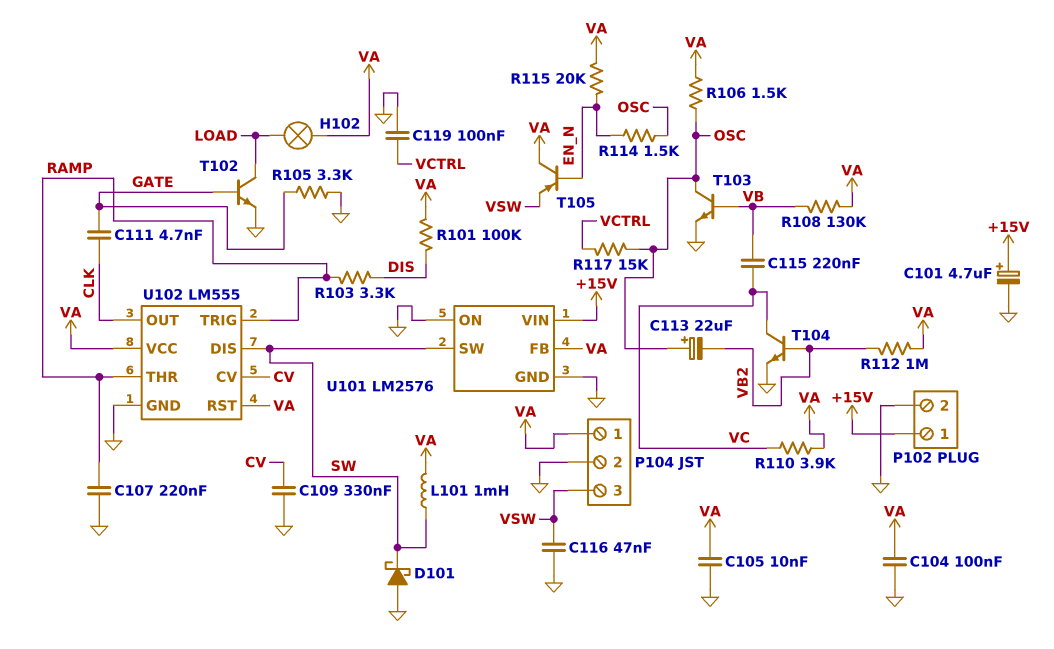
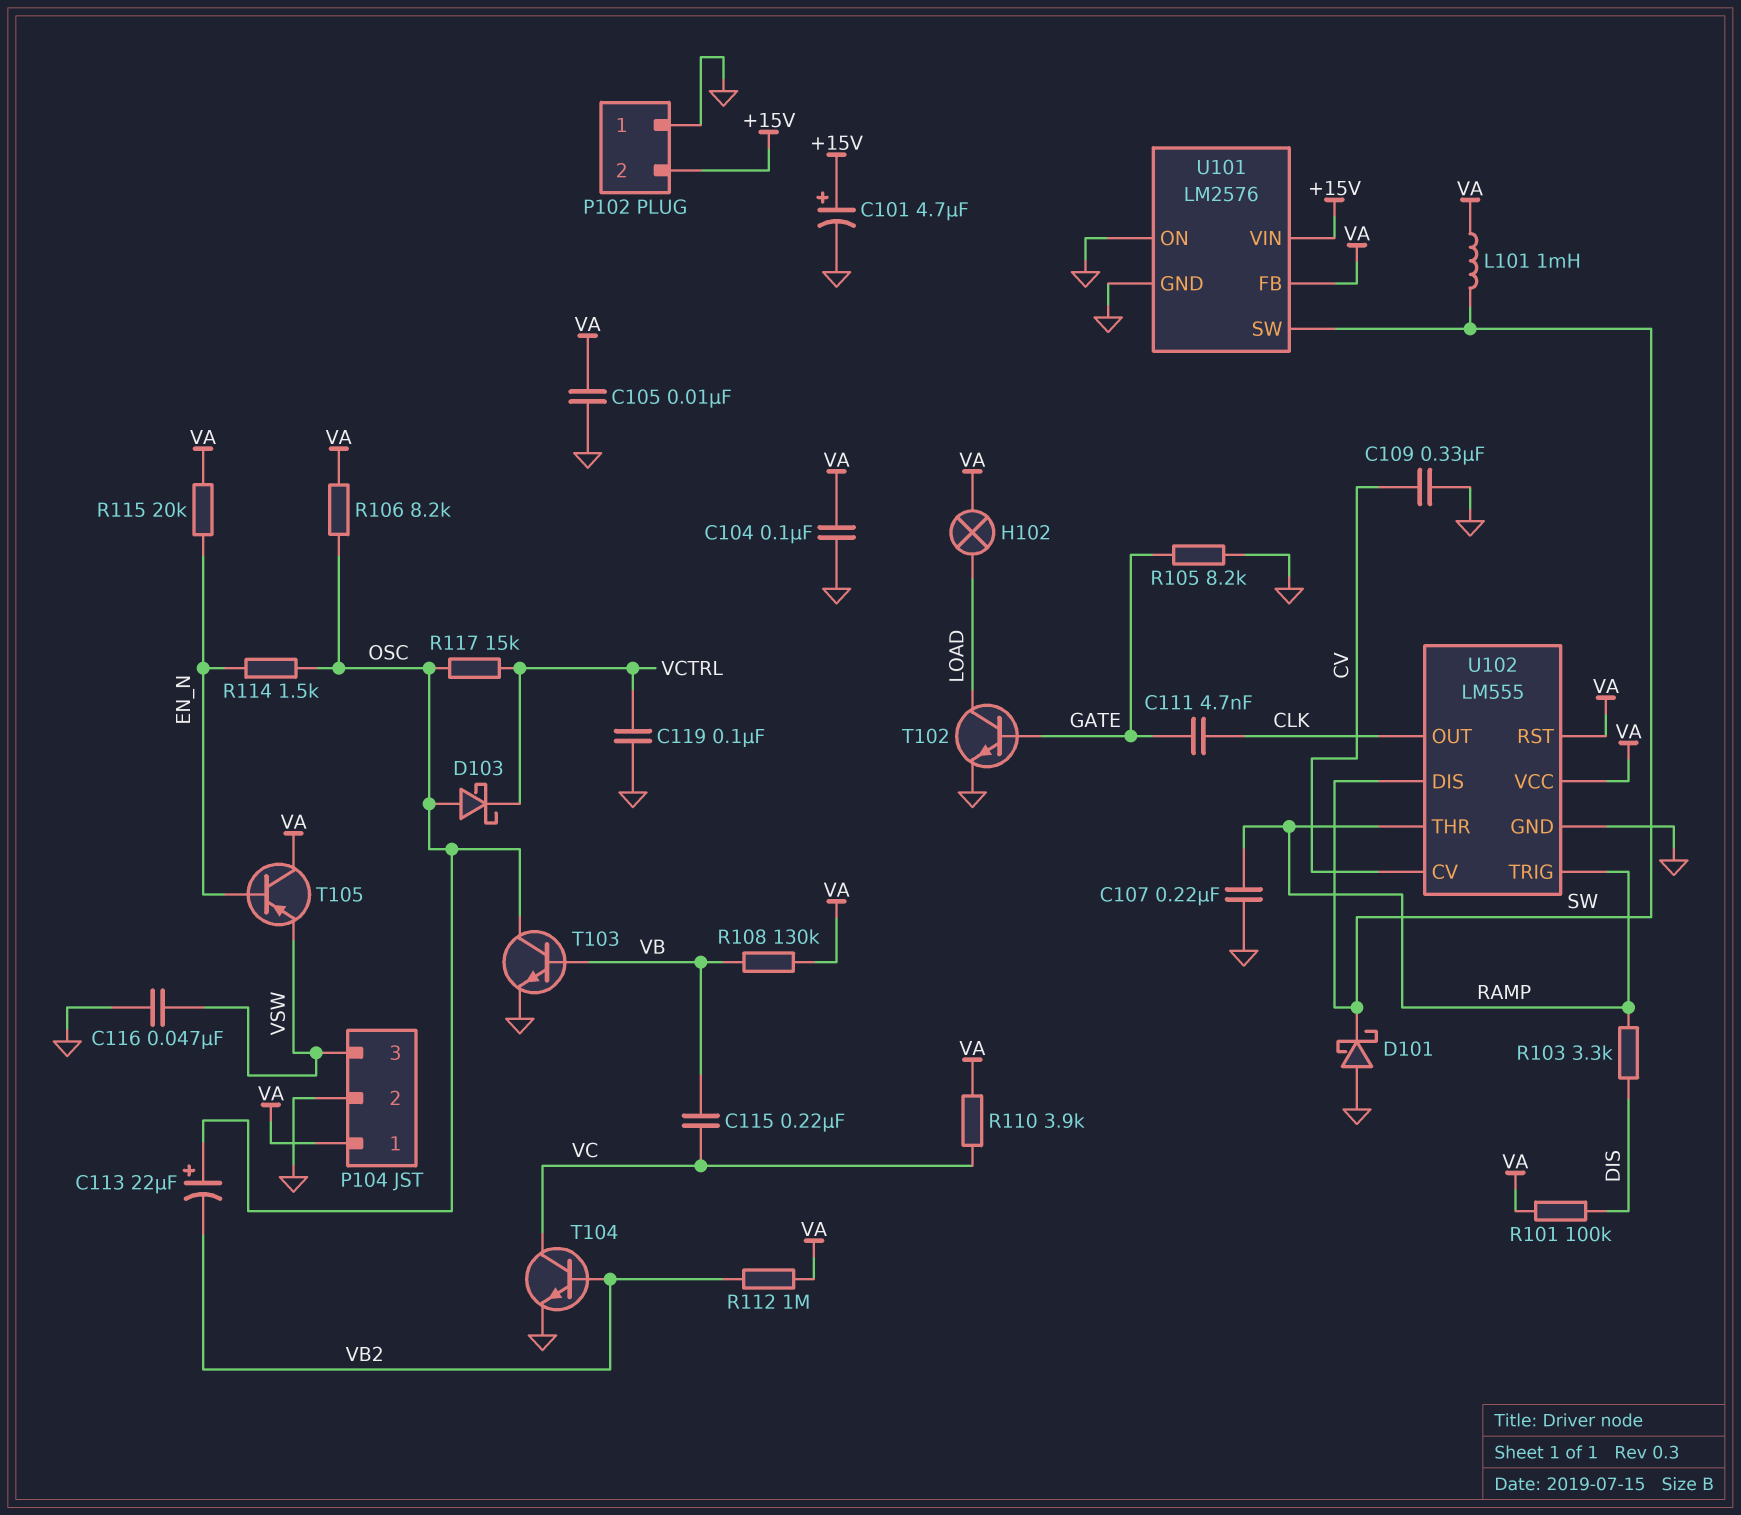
D103: none -> schottky (A OSC, K VCTRL)
P102 pin 1: +15V -> GND
P102 pin 2: GND -> +15V
R105: 3.3k (GATE, GND) -> 8.2k (GATE, GND)
R106: 1.5k (OSC, VA) -> 8.2k (OSC, VA)

